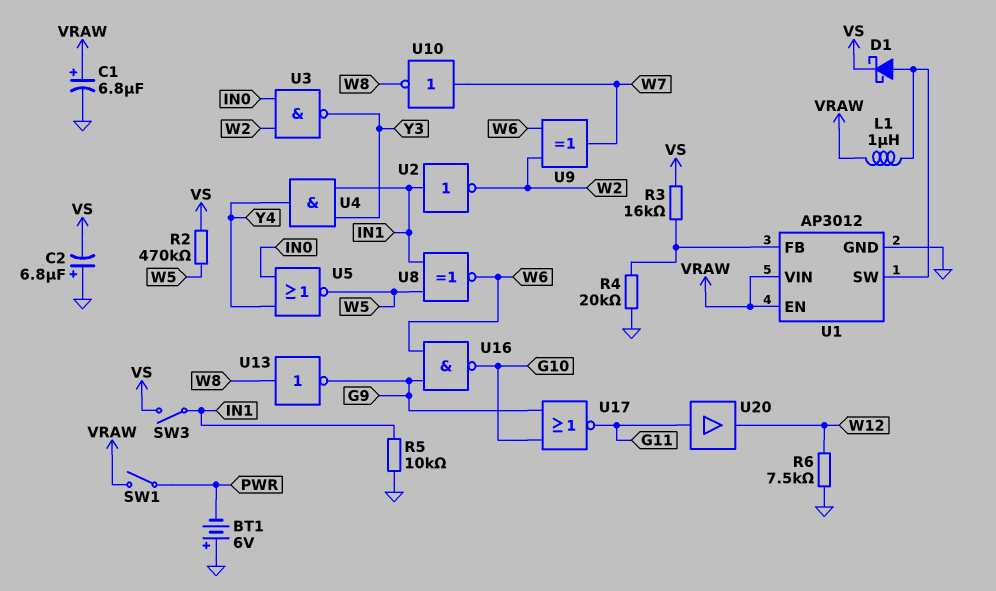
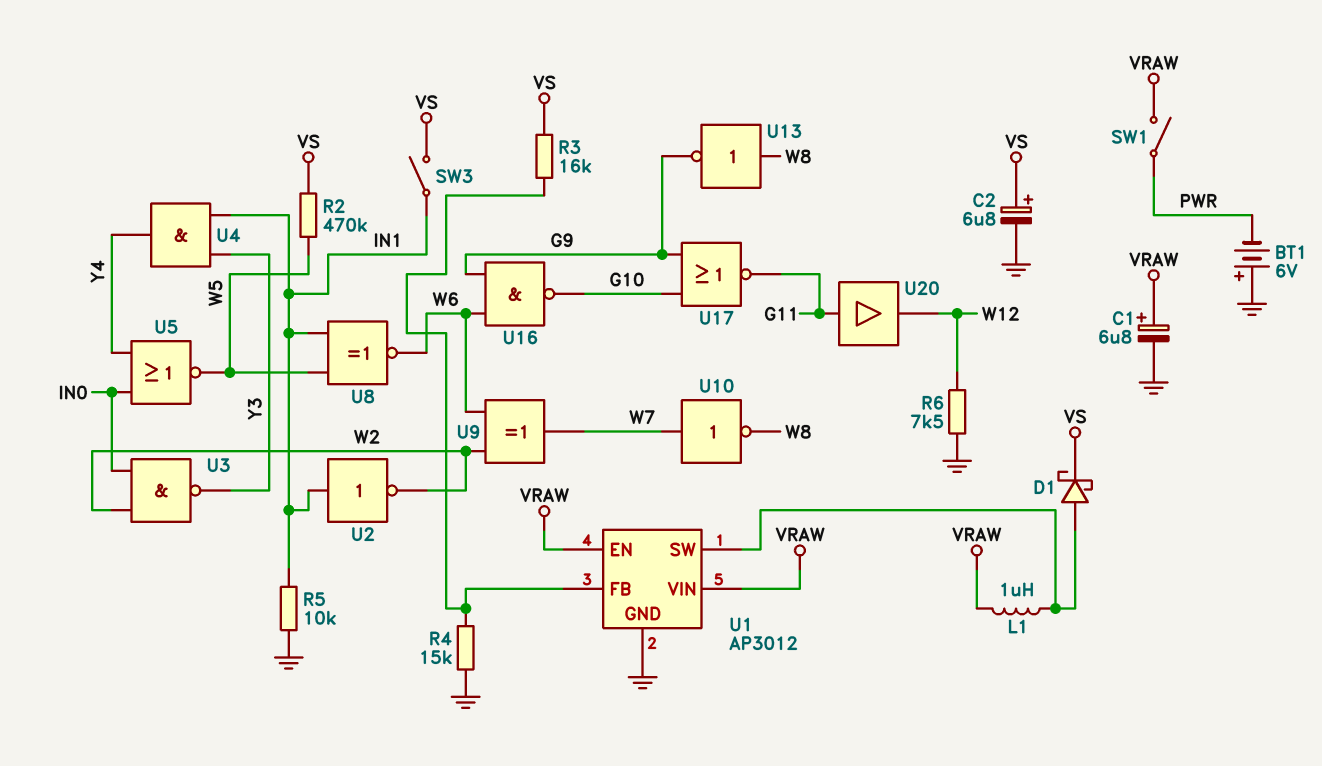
C2: 6.8uF (plus GND, minus VS) -> 6.8uF (plus VS, minus GND)
R4: 20k (GND, U1/FB) -> 15k (GND, U1/FB)

